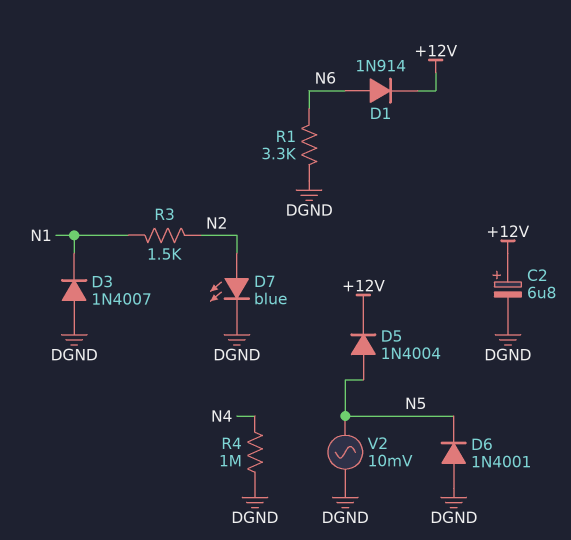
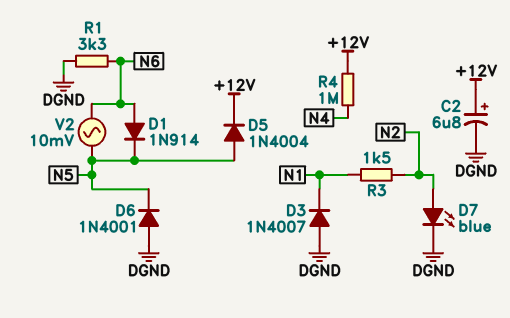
D1: diode 1N914 (A N6, K +12V) -> diode 1N914 (A N6, K N5)
R4: 1M (DGND, N4) -> 1M (+12V, N4)
V2: AC 10mV (DGND, N5) -> AC 10mV (N5, N6)

